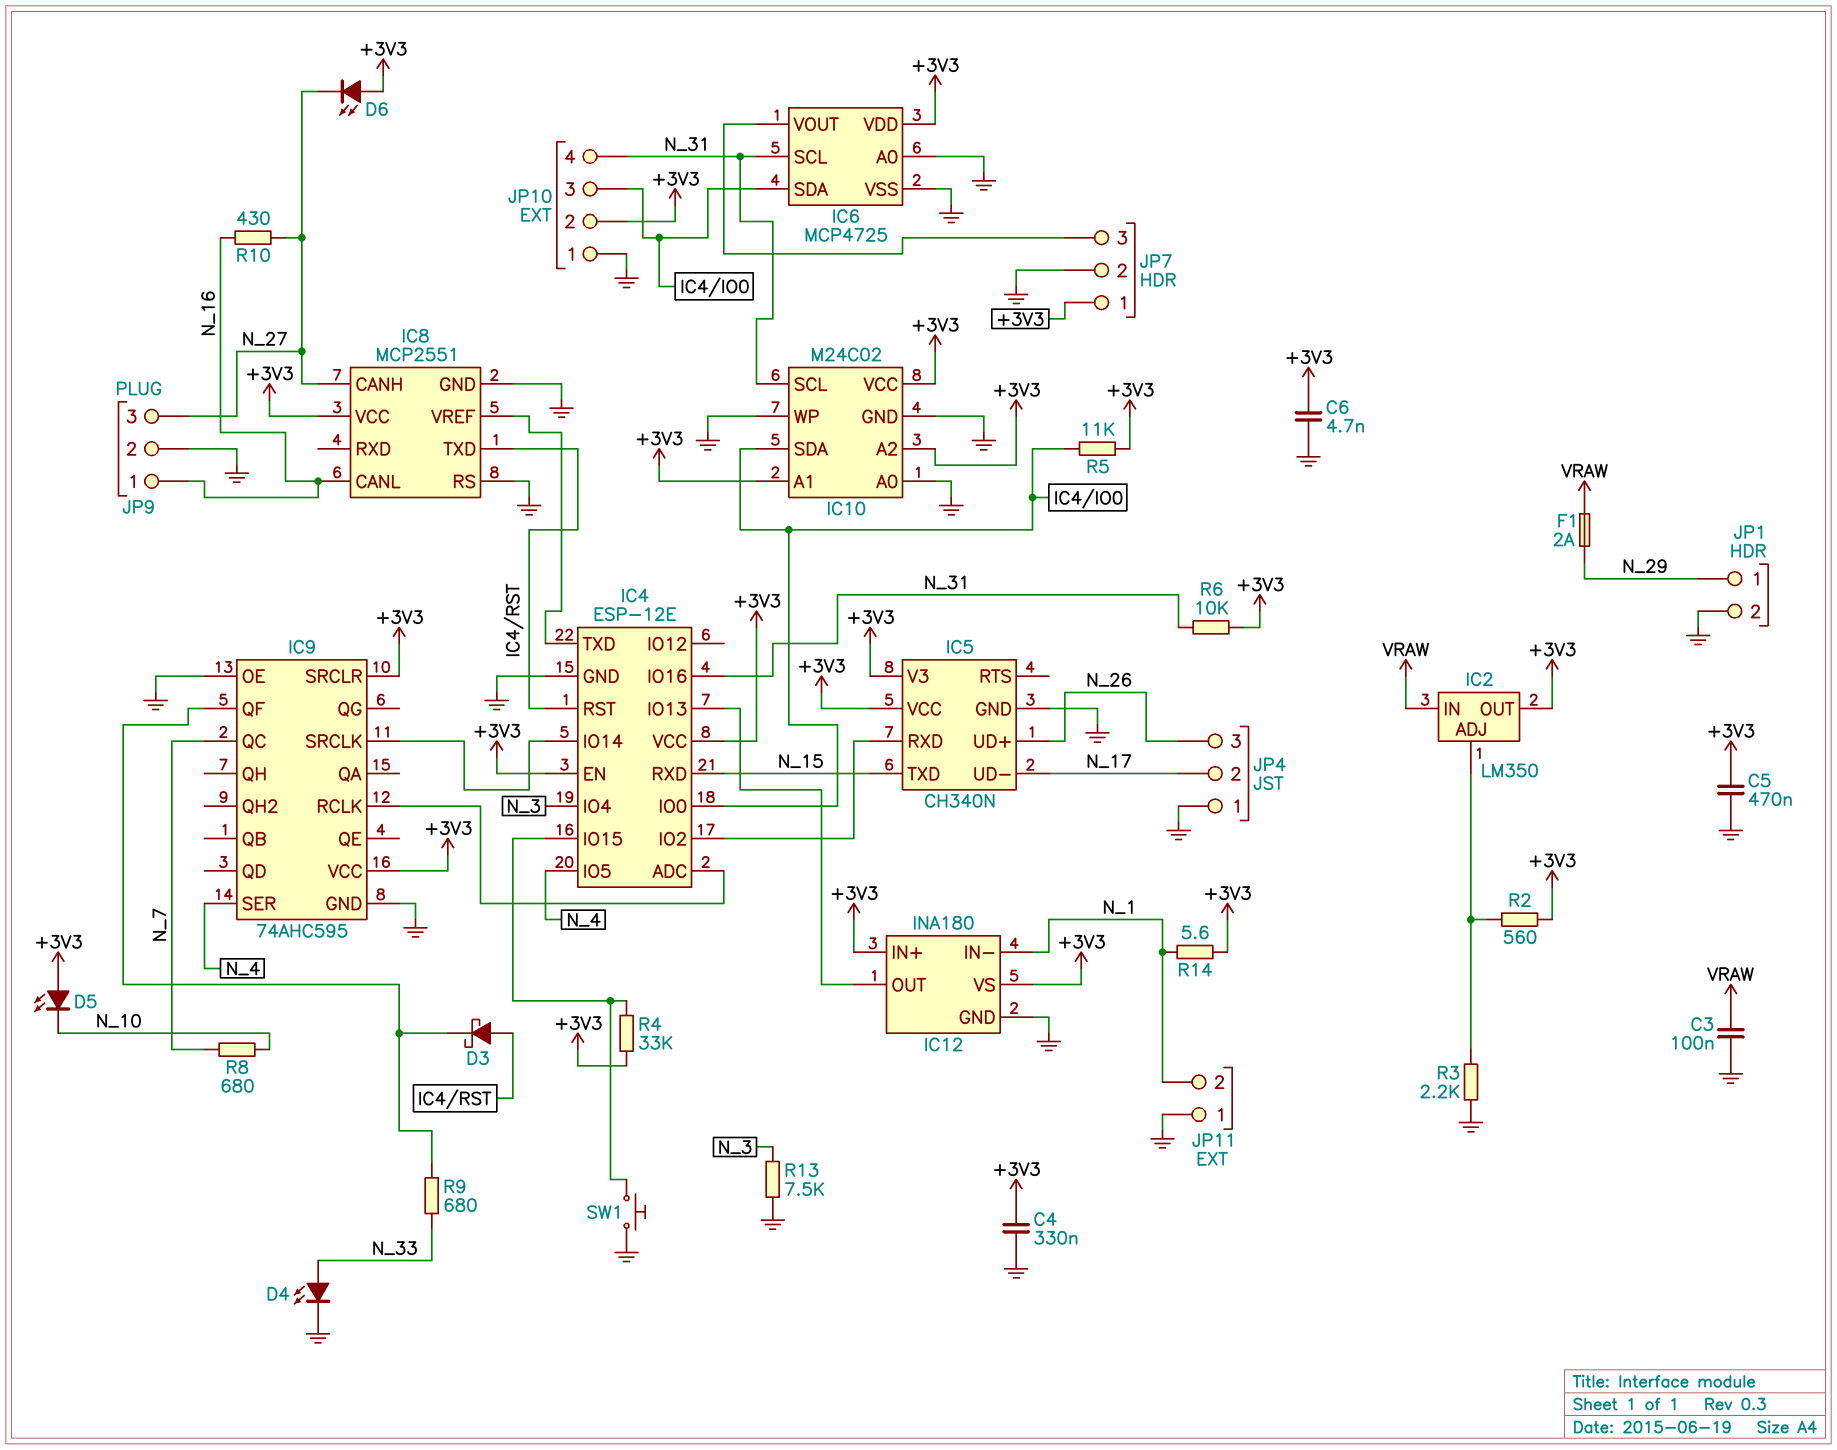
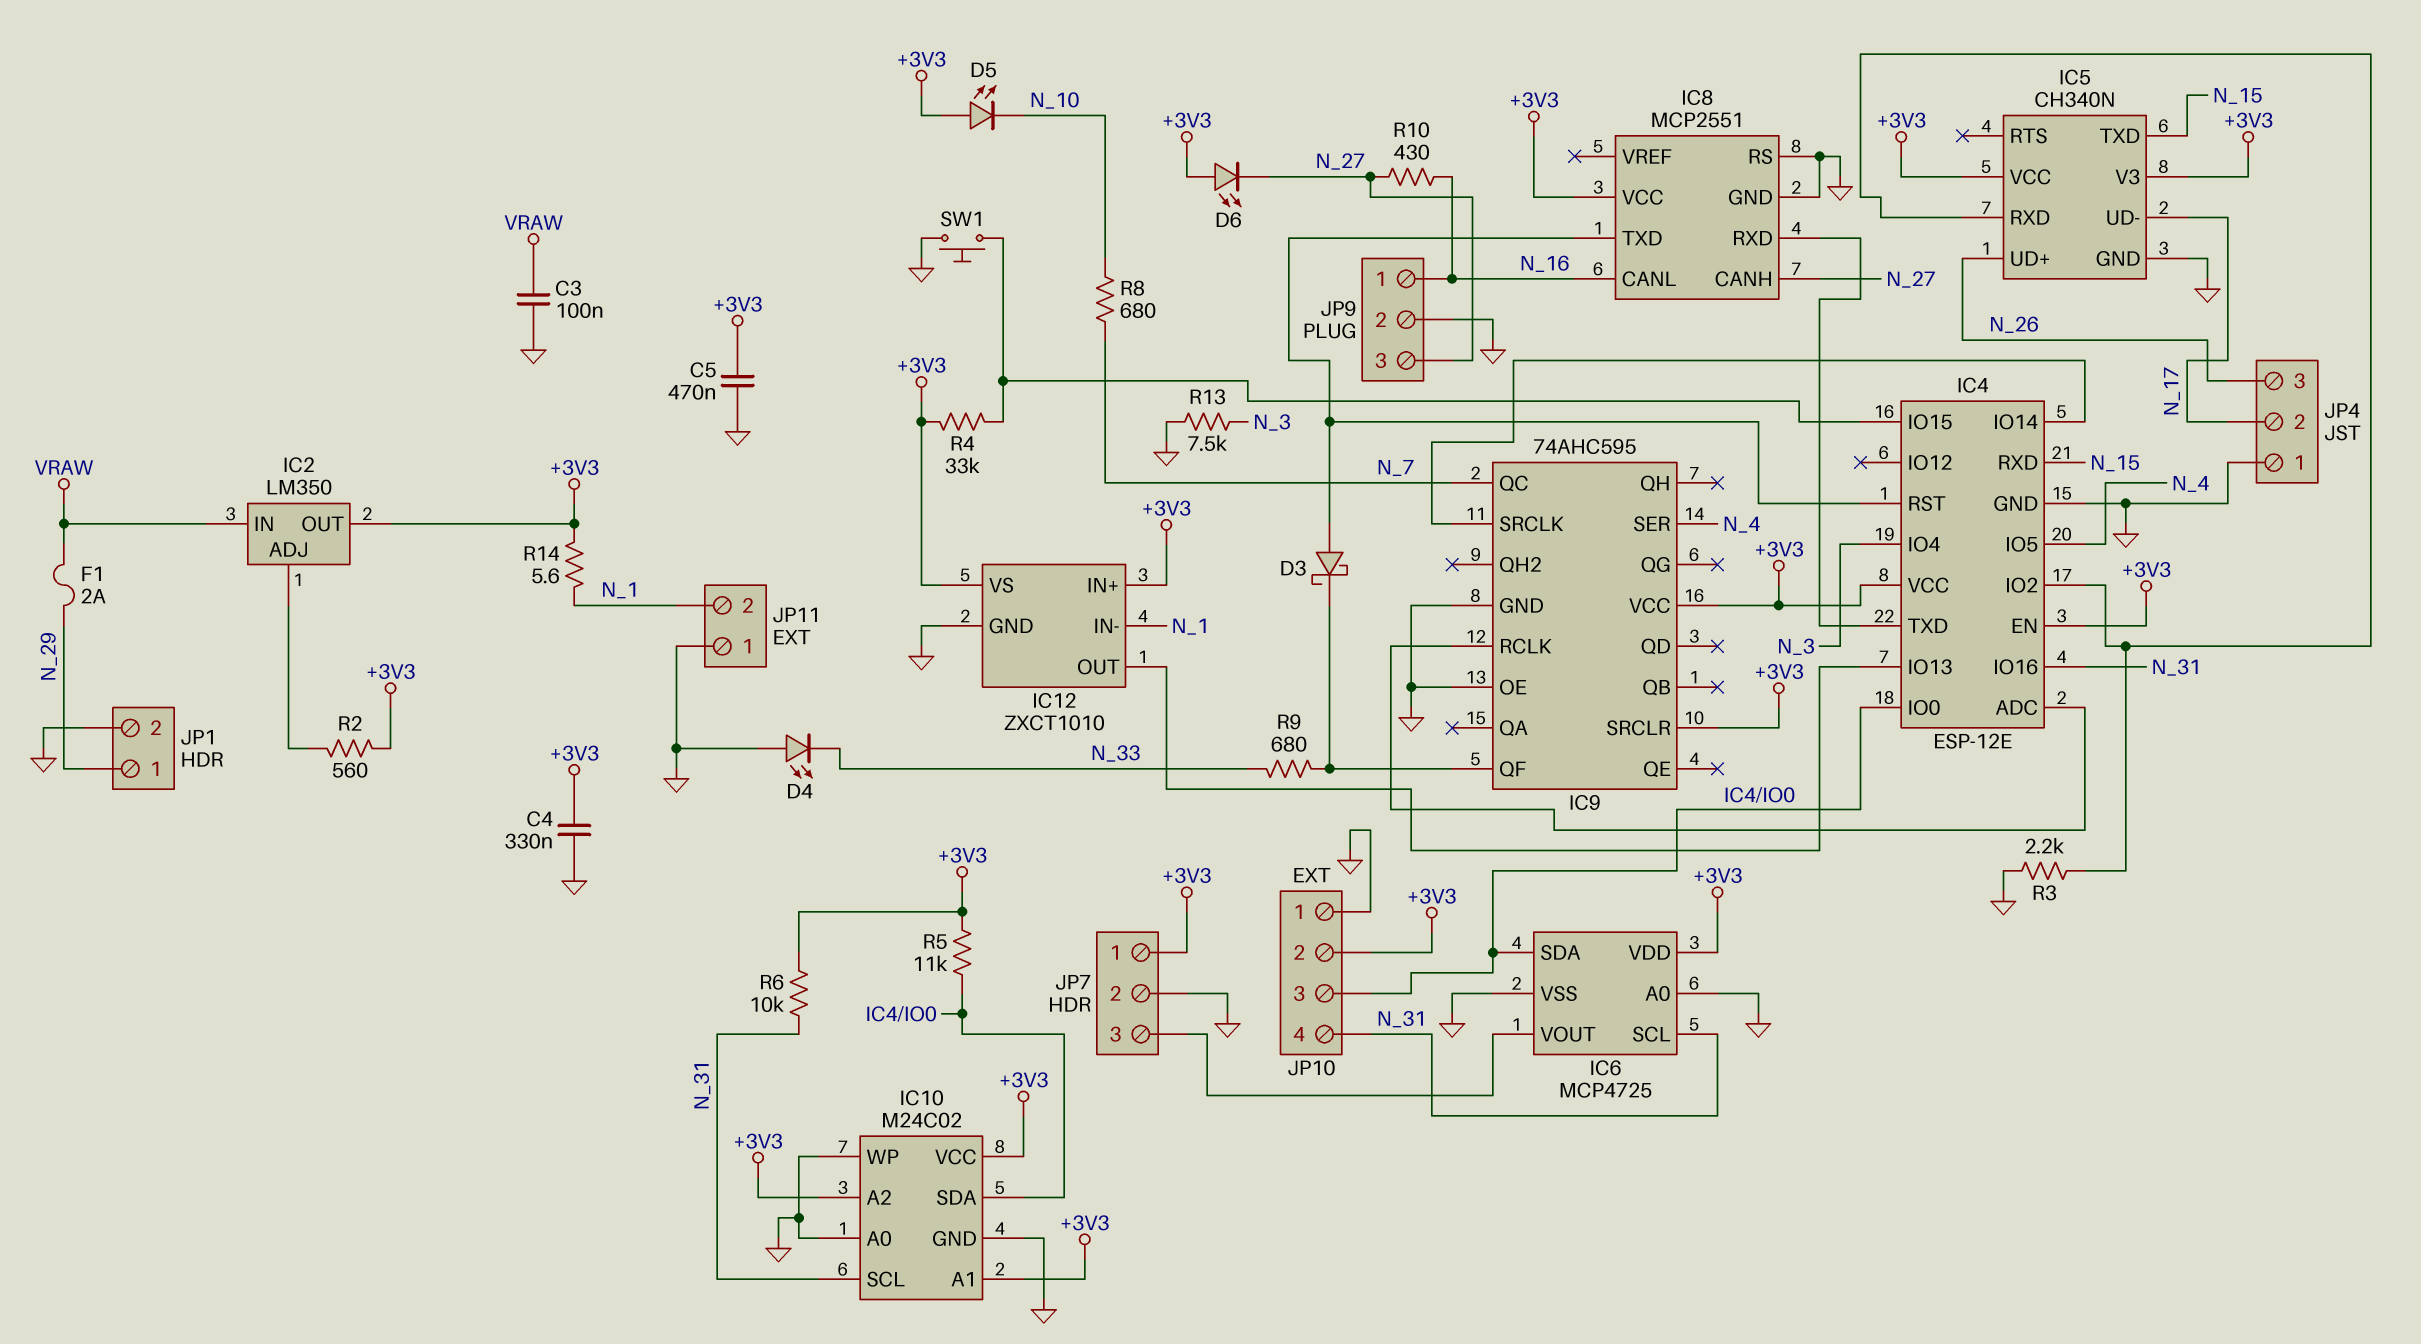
C6: 4.7nF (+3V3, GND) -> none
D4: LED (A N_33, K GND) -> LED (A GND, K N_33)
IC8 pin RXD: none -> IC4/TXD
IC8 pin VREF: IC4/TXD -> none
IC12: INA180 -> ZXCT1010
R3: 2.2k (GND, IC2/ADJ) -> 2.2k (GND, IC4/IO2)

